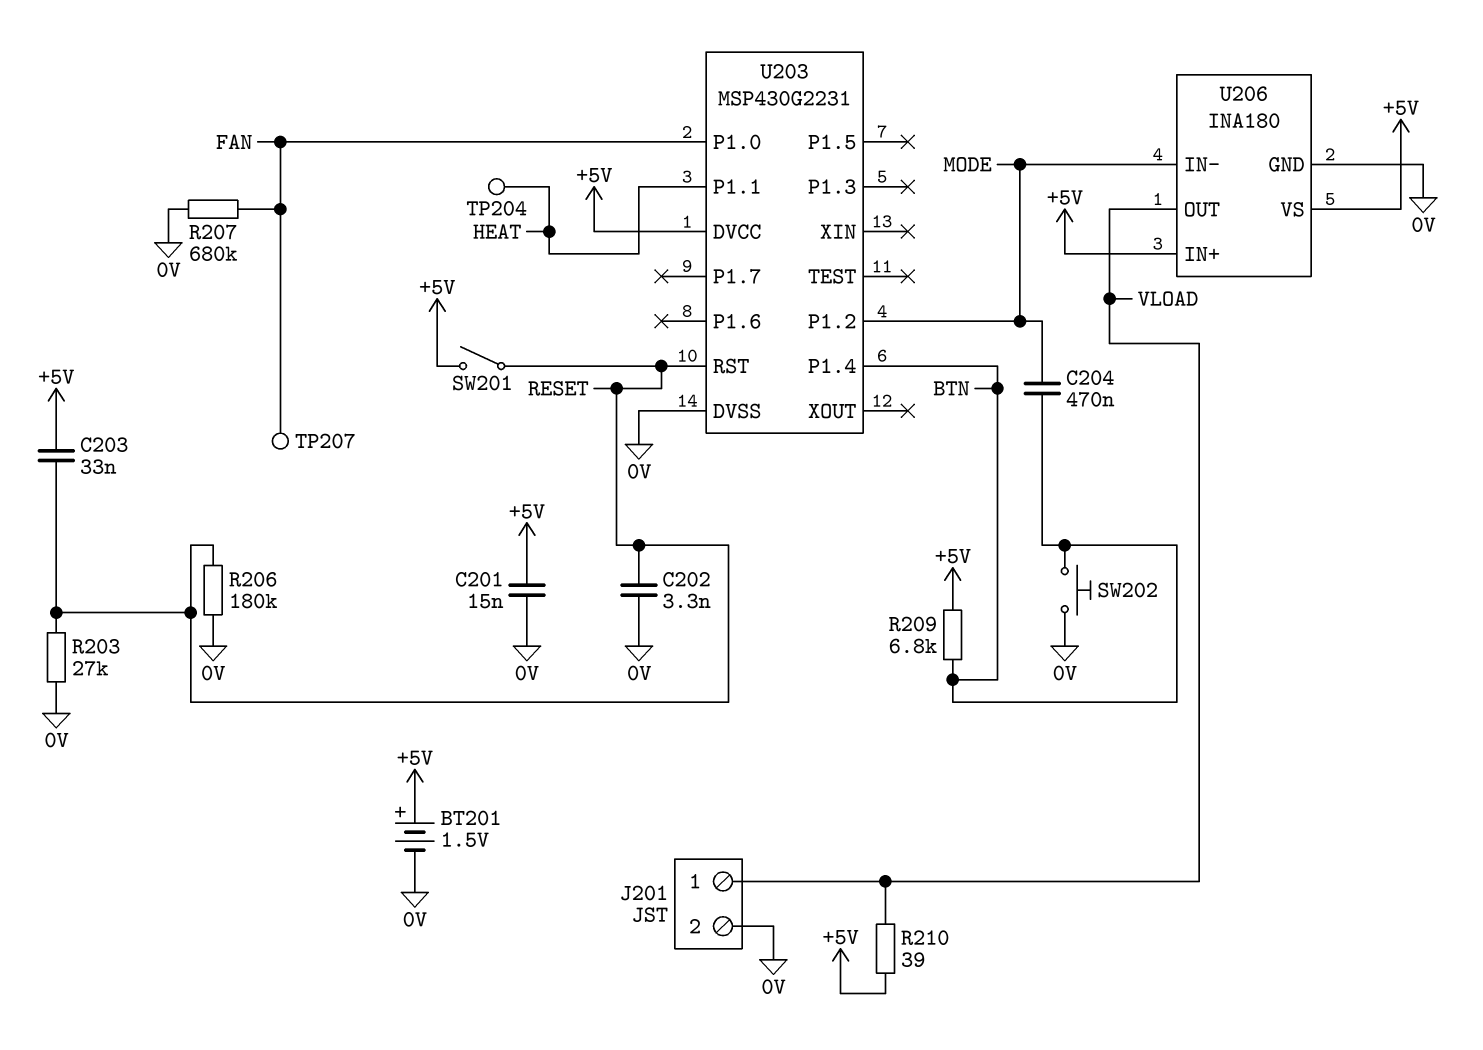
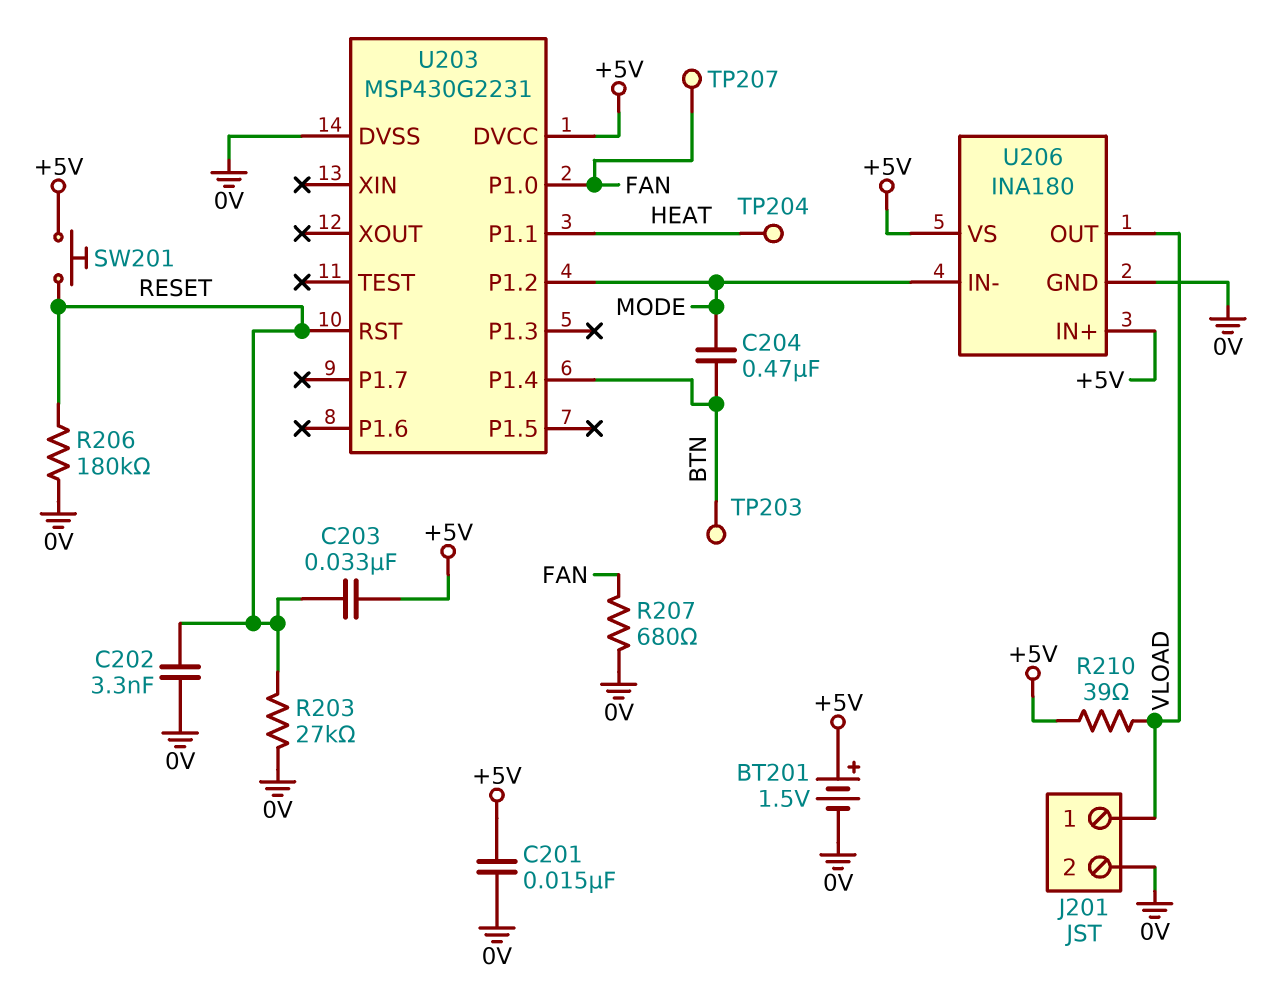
R207: 680k (0V, FAN) -> 680 (0V, FAN)
R209: 6.8k (+5V, BTN) -> none
SW201: switch (+5V, RESET) -> button (+5V, RESET)
SW202: button (0V, BTN) -> none
TP203: none -> test point (BTN)

